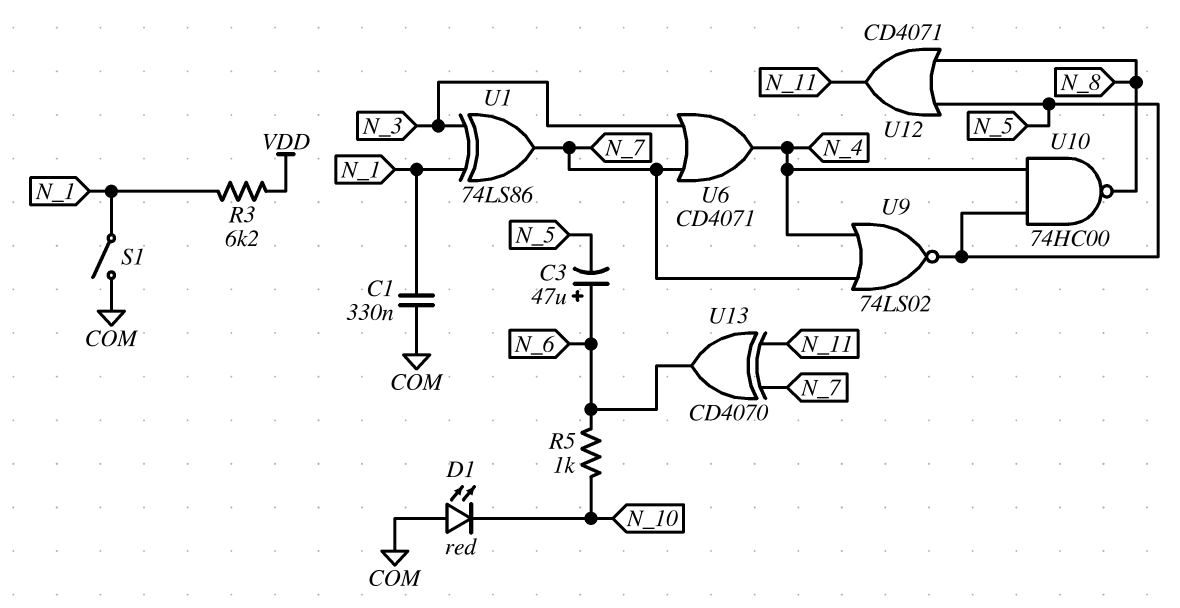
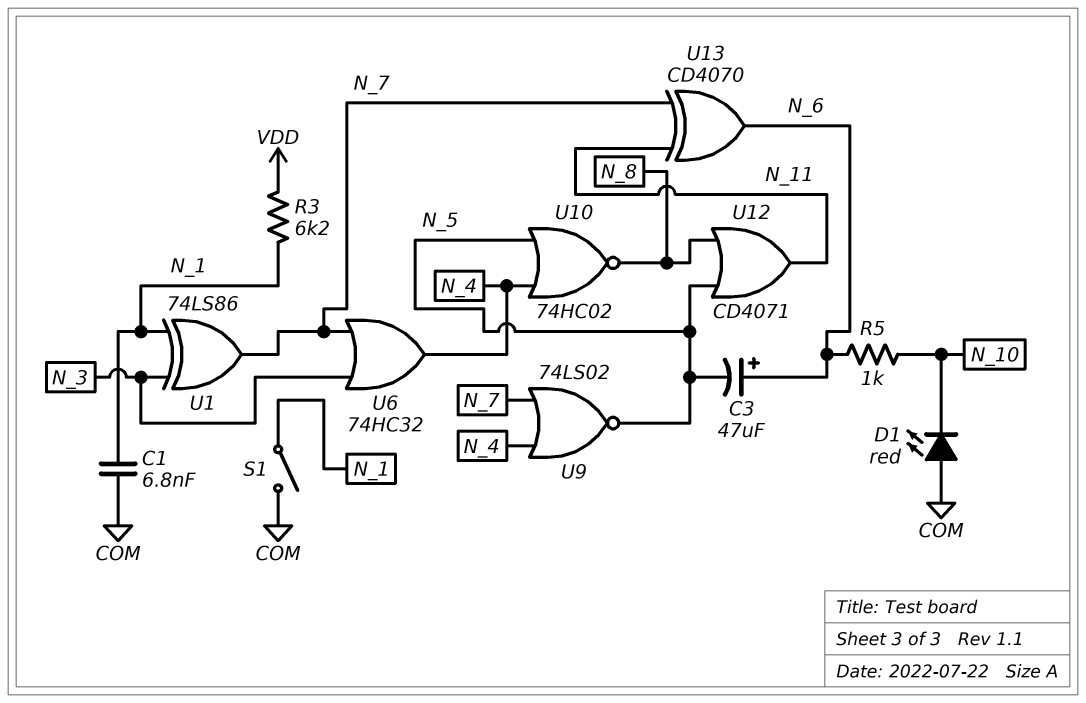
C1: 330nF (COM, N_1) -> 6.8nF (COM, N_1)
U6: OR CD4071 (in N_3, in N_7, out N_4) -> OR 74HC32 (in N_3, in N_7, out N_4)
U10: NAND 74HC00 (in N_4, in N_5, out N_8) -> NOR 74HC02 (in N_4, in N_5, out N_8)

